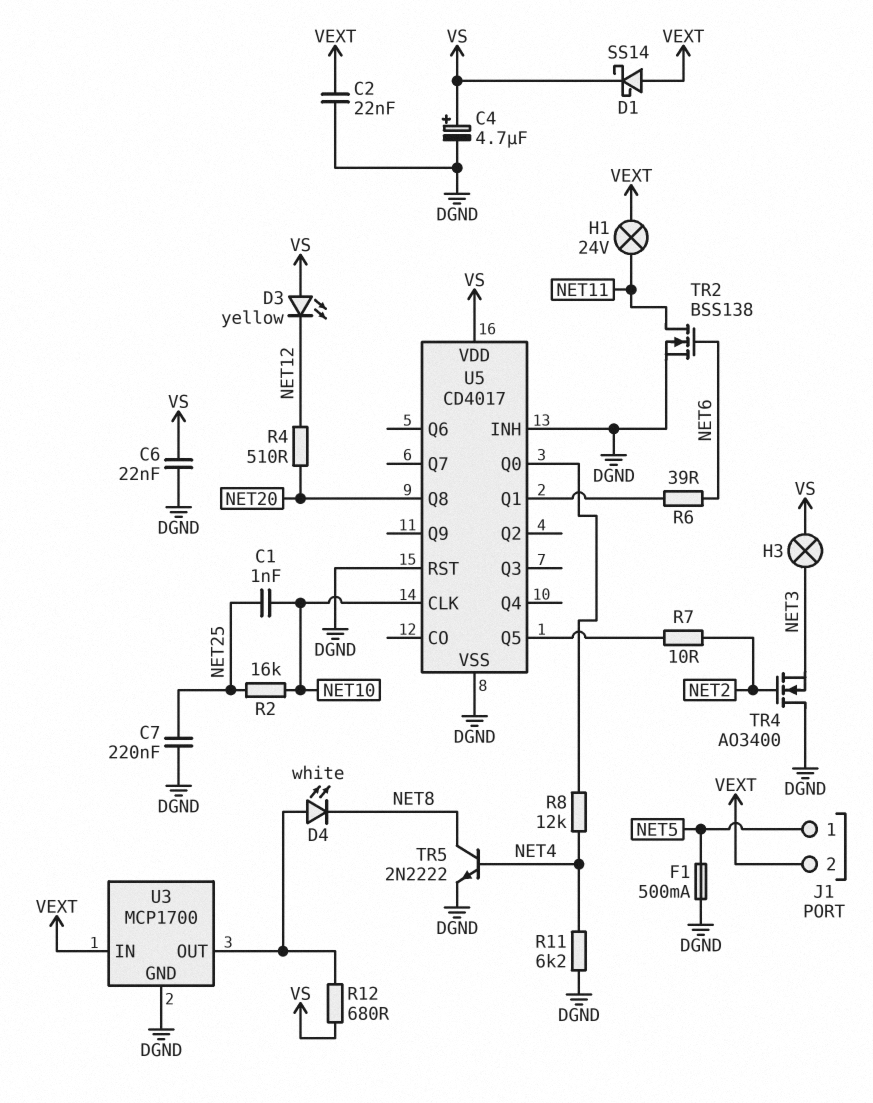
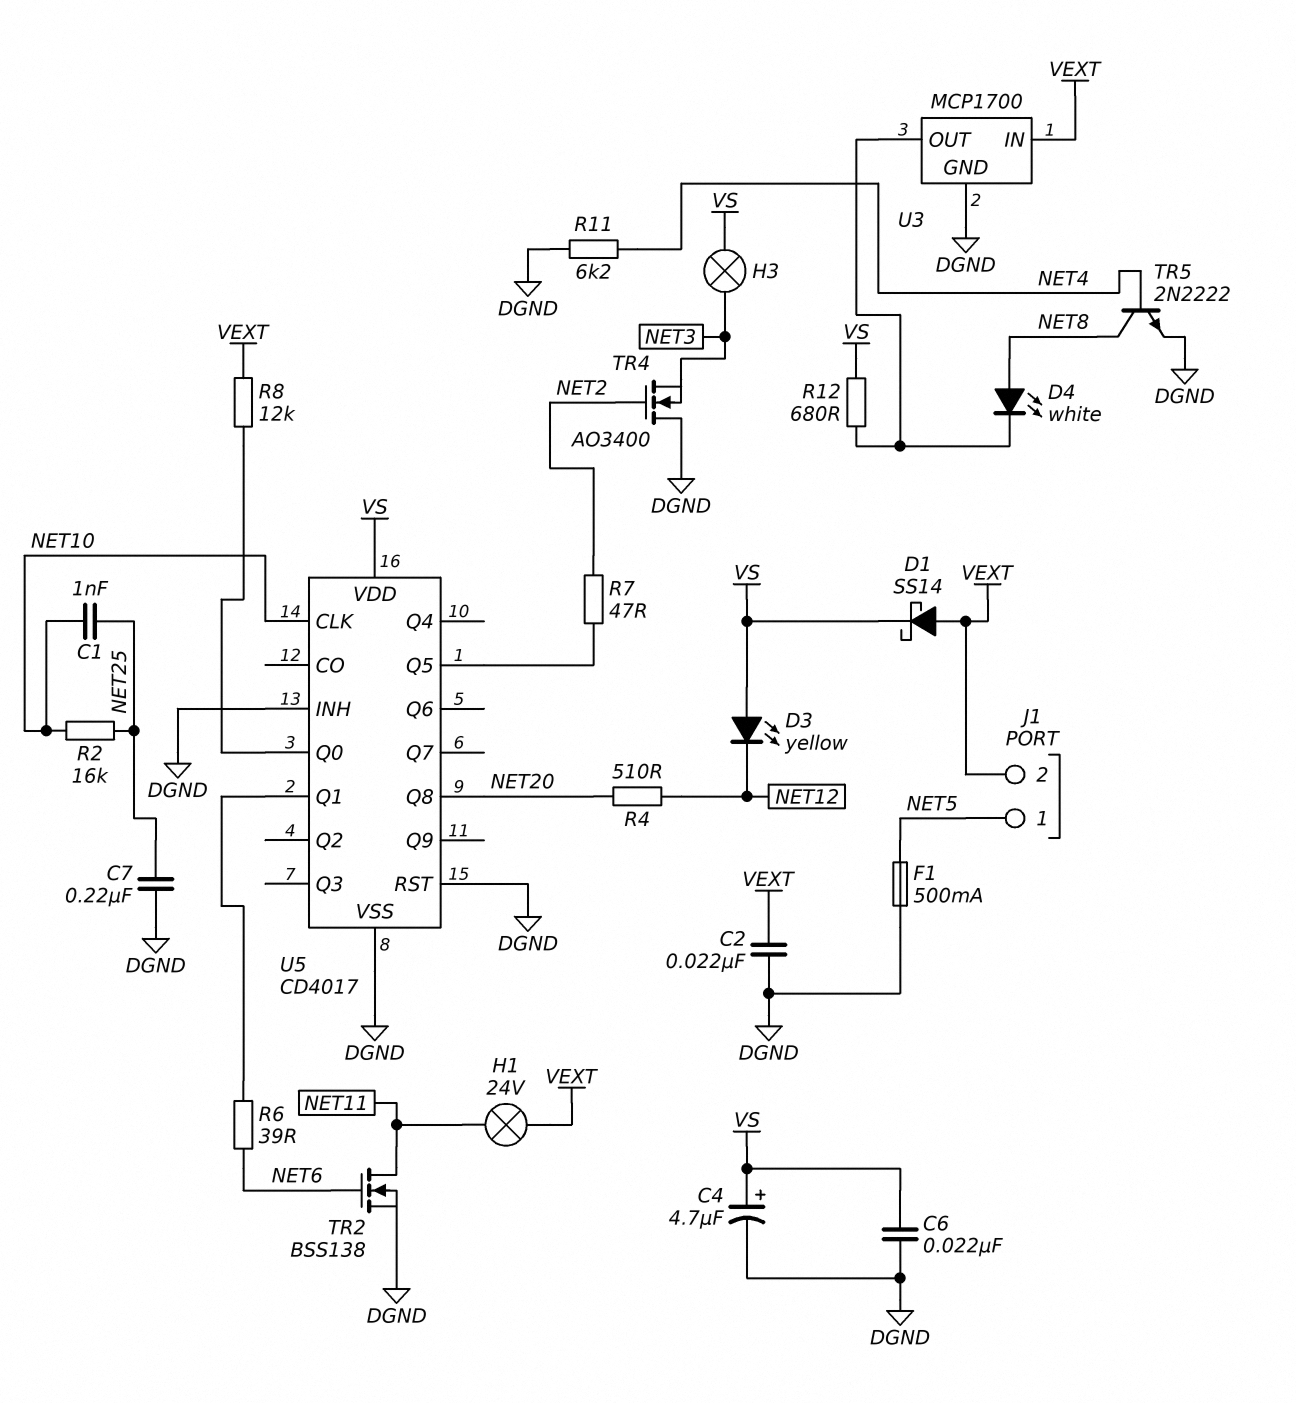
D4: LED white (A U3/OUT, K NET8) -> LED white (A NET8, K U3/OUT)
R7: 10 (NET2, U5/Q5) -> 47 (NET2, U5/Q5)
R8: 12k (NET4, U5/Q0) -> 12k (U5/Q0, VEXT)

